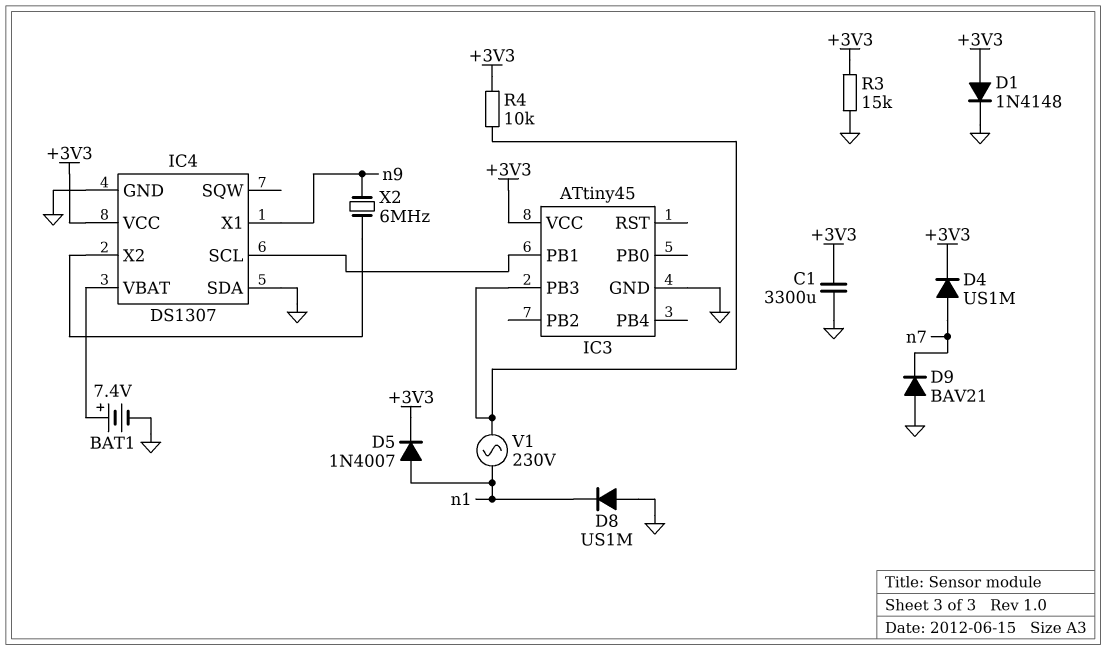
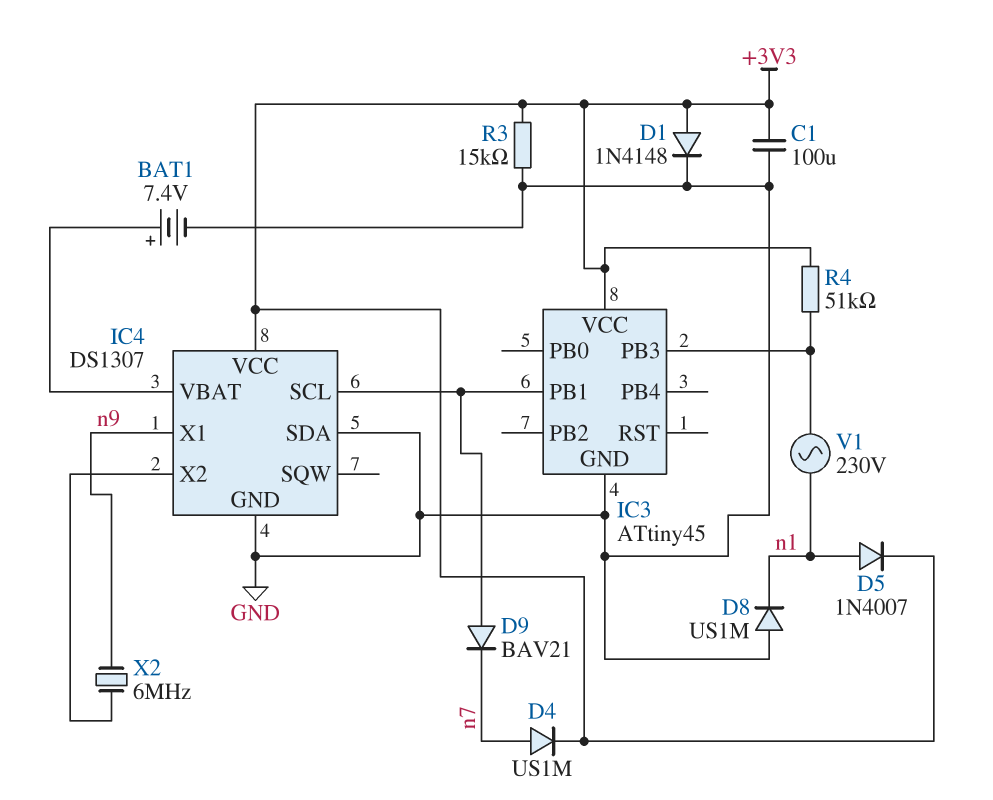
C1: 3300uF (+3V3, GND) -> 100uF (+3V3, GND)
D9: diode BAV21 (A GND, K n7) -> diode BAV21 (A IC3/PB1, K n7)
R4: 10k (+3V3, IC3/PB3) -> 51k (+3V3, IC3/PB3)

